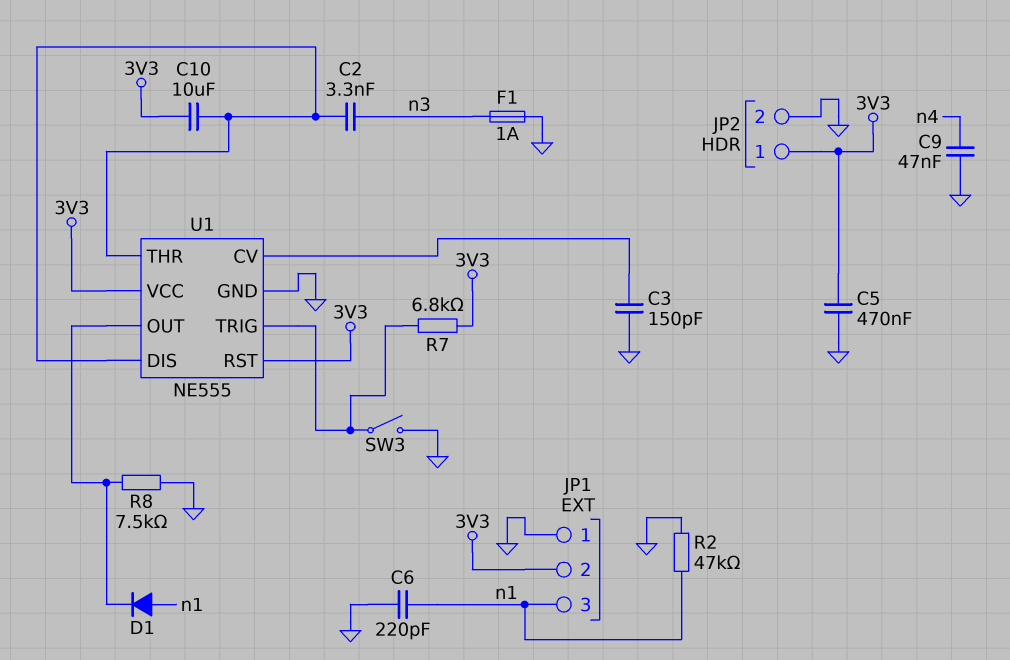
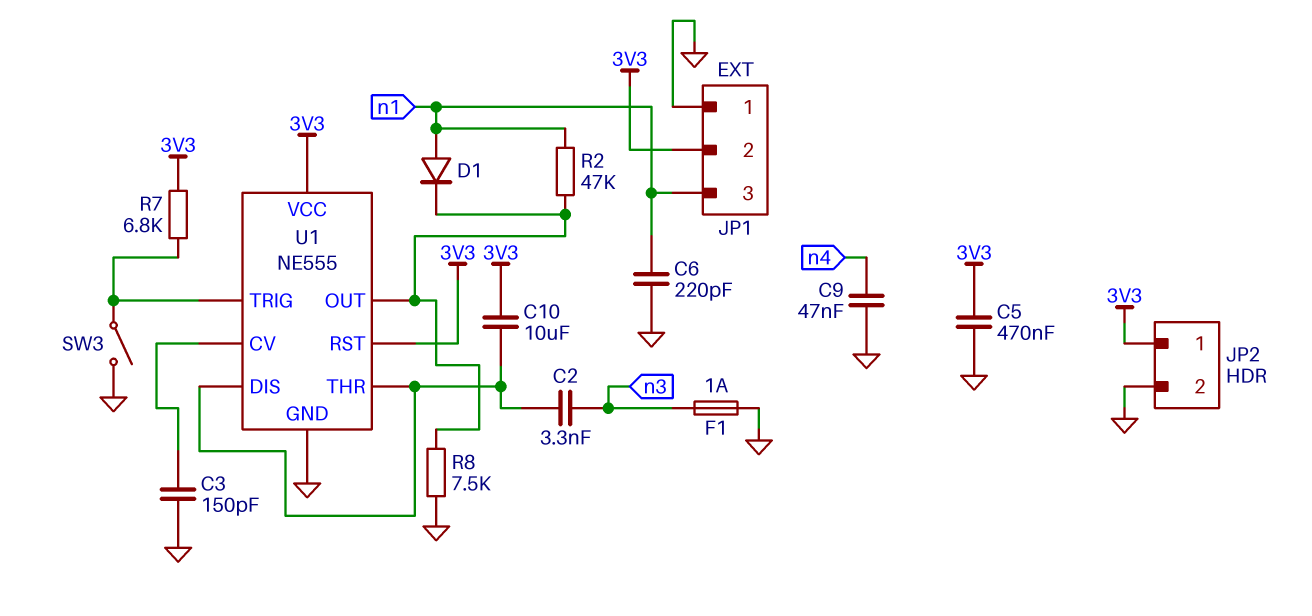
R2: 47k (GND, n1) -> 47k (U1/OUT, n1)

